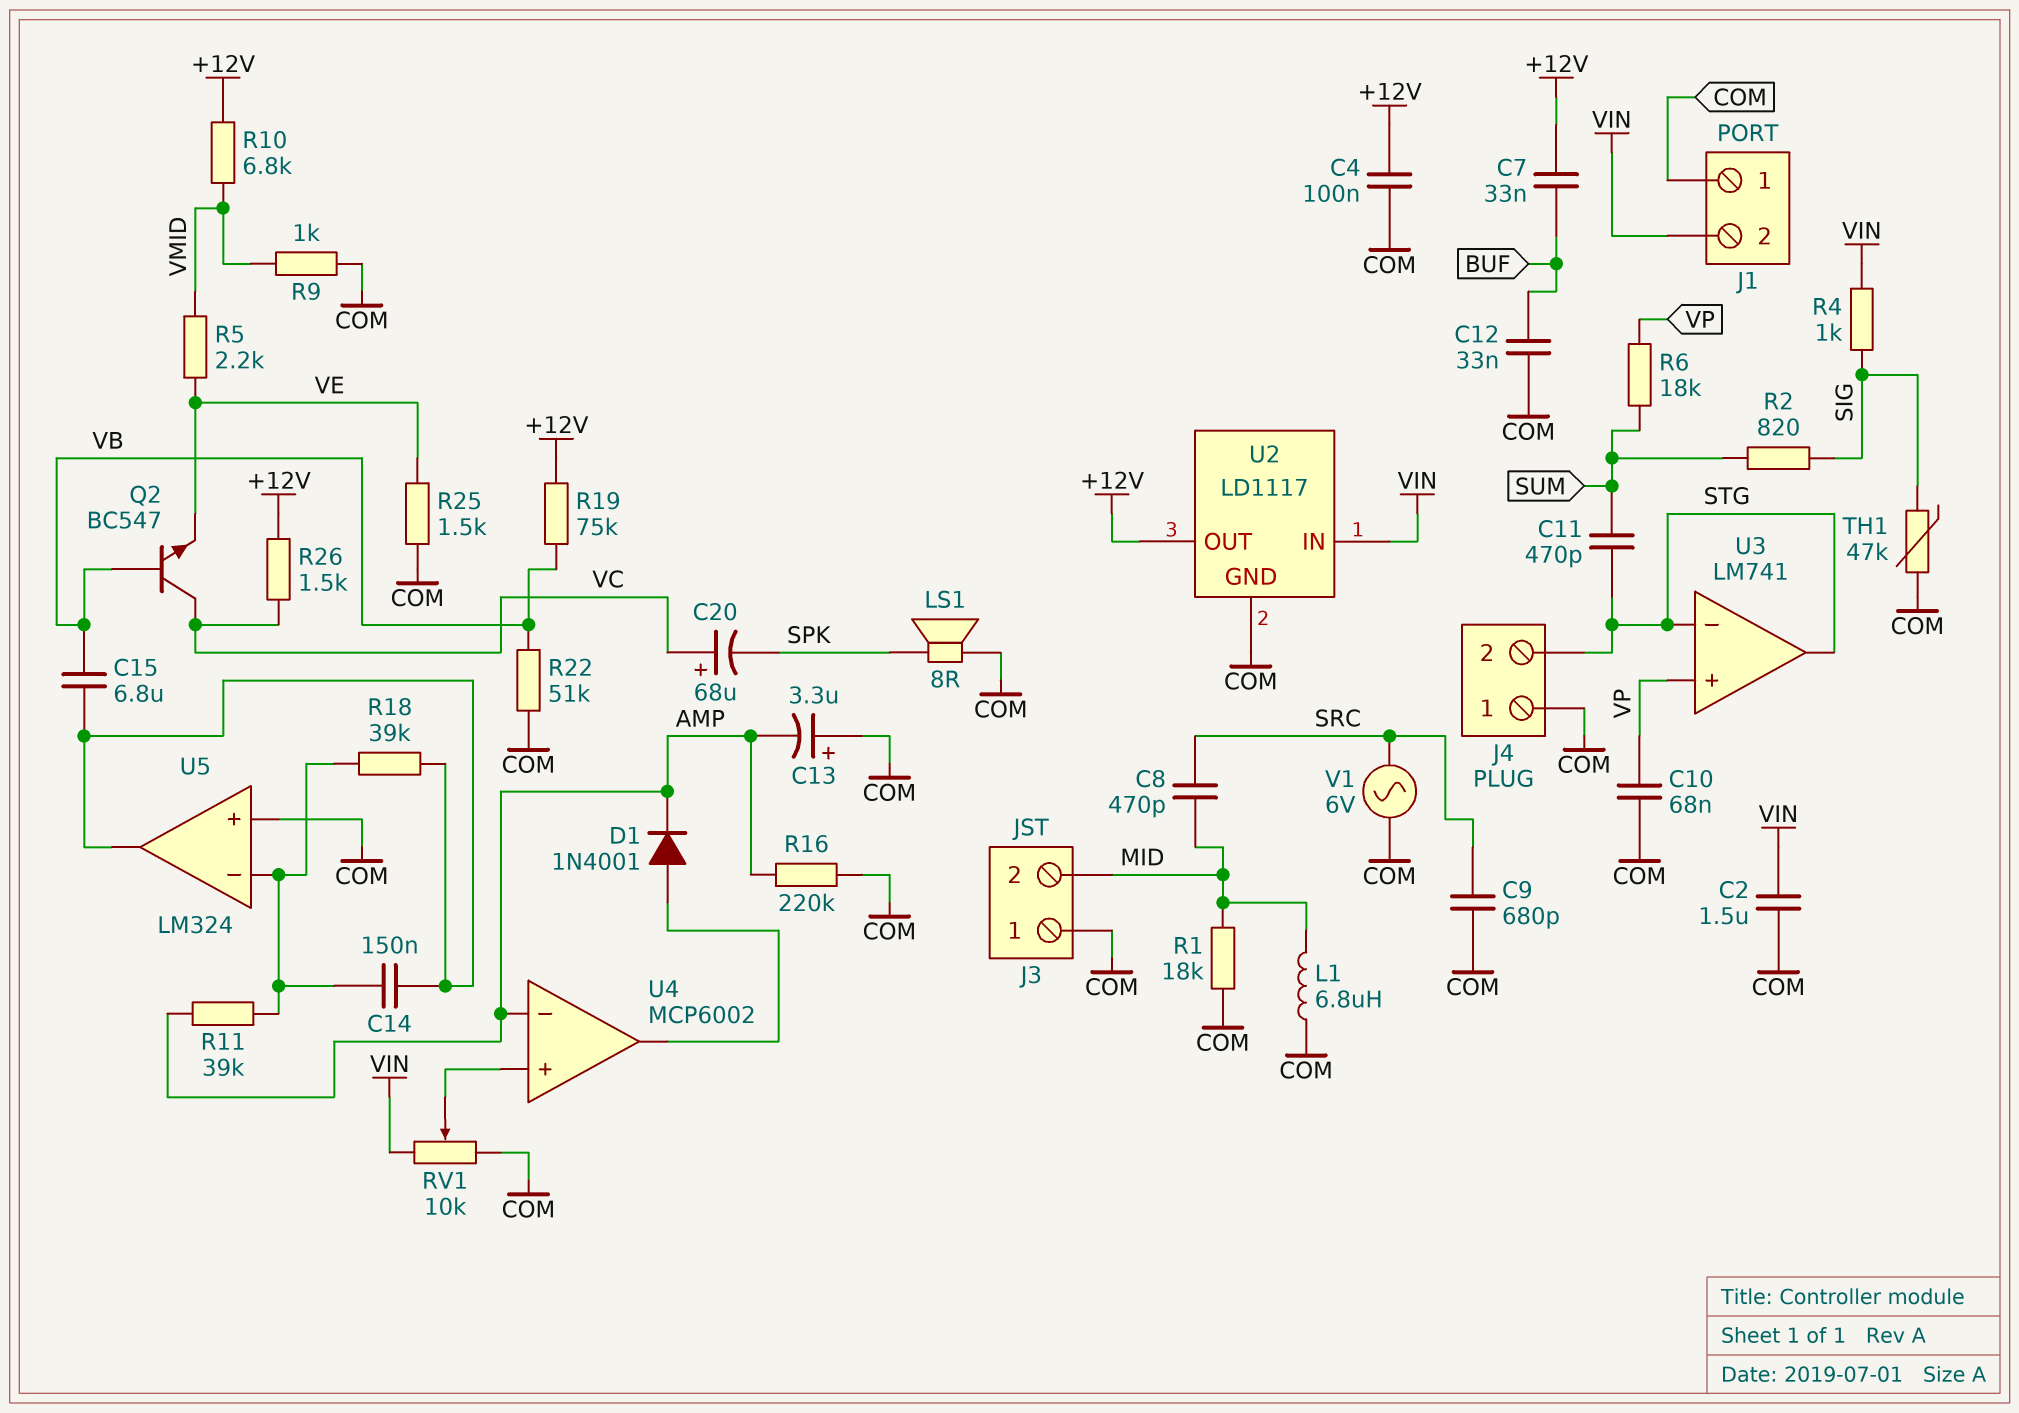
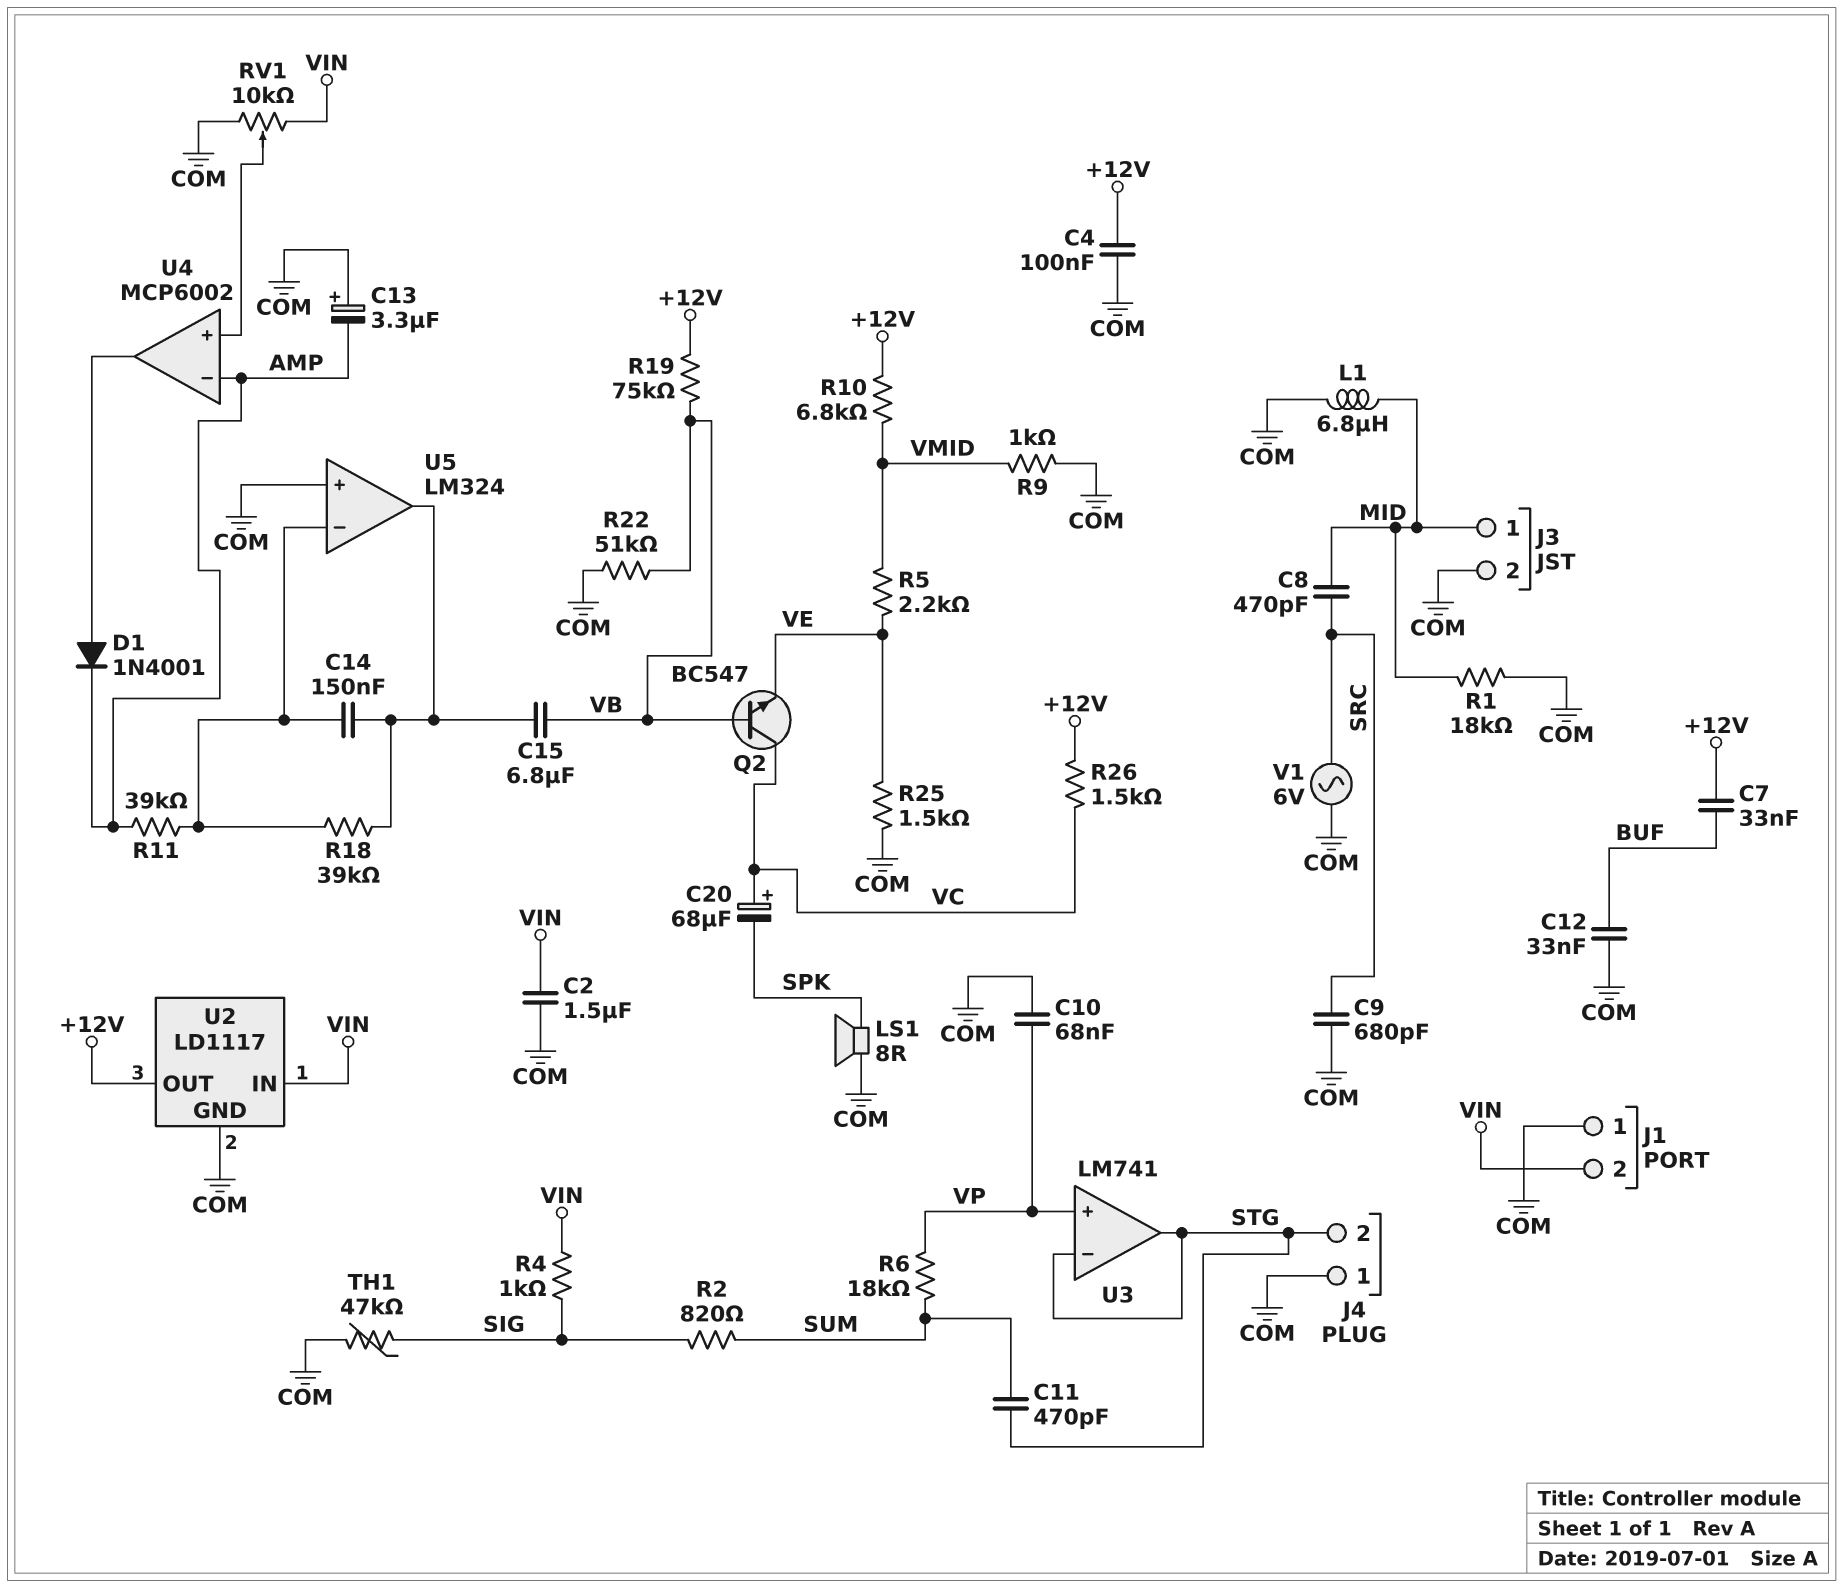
J3 pin 1: COM -> MID
J3 pin 2: MID -> COM
R16: 220k (AMP, COM) -> none

